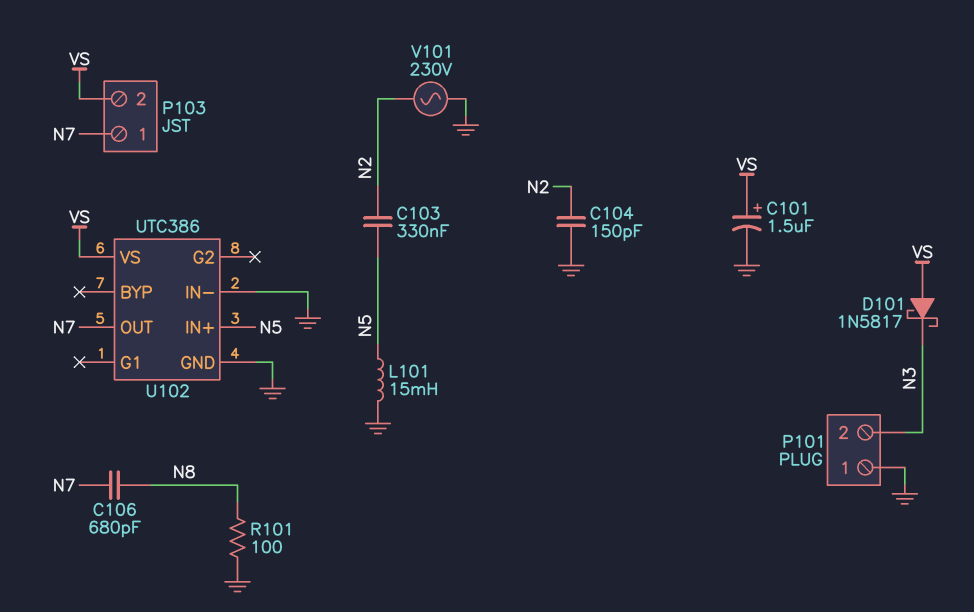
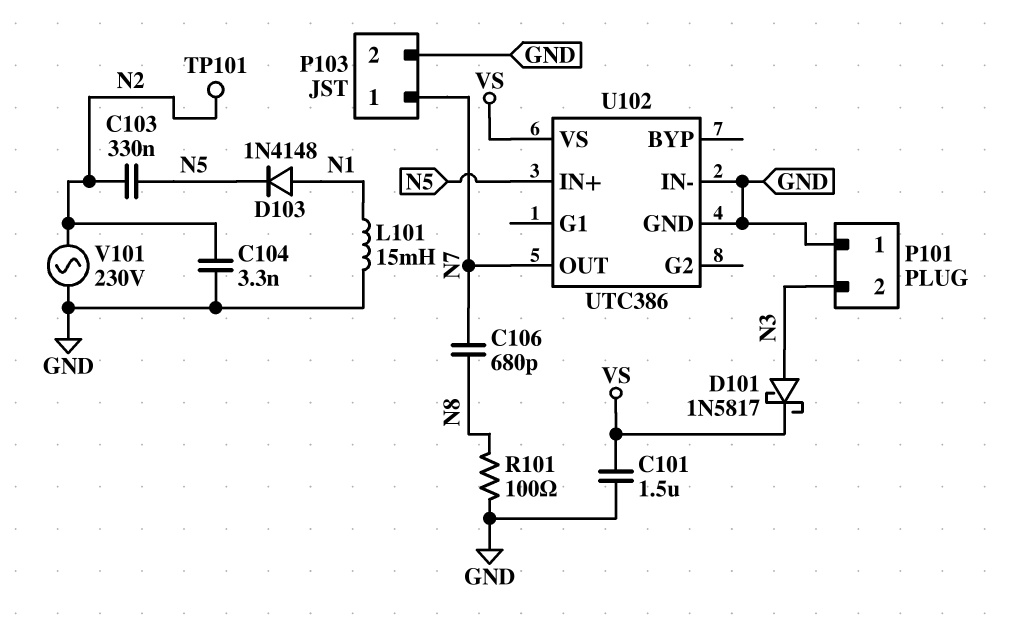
C101: 1.5uF (plus VS, minus GND) -> 1.5uF (GND, VS)
C104: 150pF (GND, N2) -> 3.3nF (GND, N2)
D101: schottky 1N5817 (A VS, K N3) -> schottky 1N5817 (A N3, K VS)
D103: none -> diode 1N4148 (A N1, K N5)
L101: 15mH (GND, N5) -> 15mH (GND, N1)
P103 pin 2: VS -> GND
TP101: none -> test point (N2)

